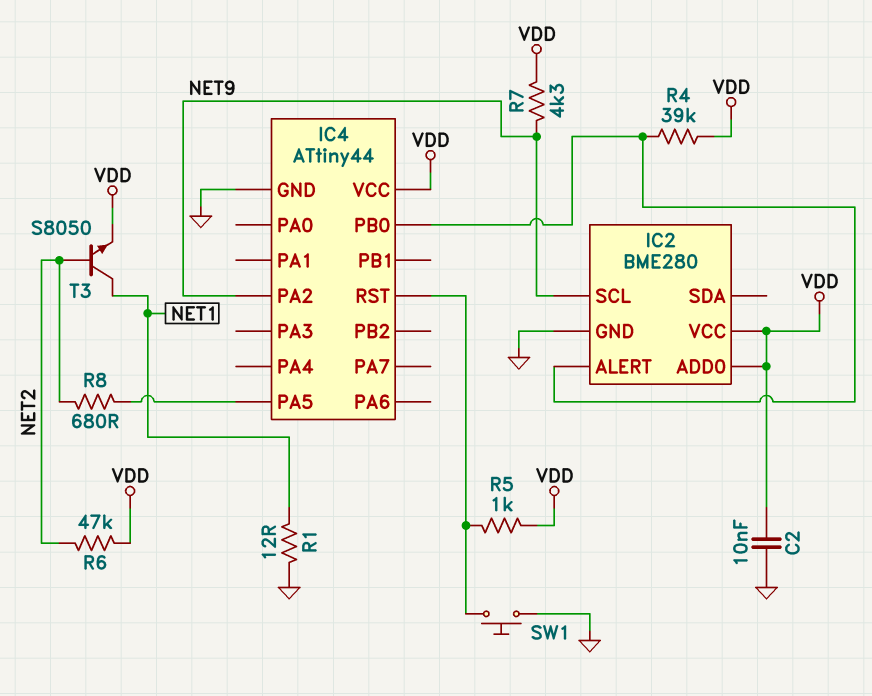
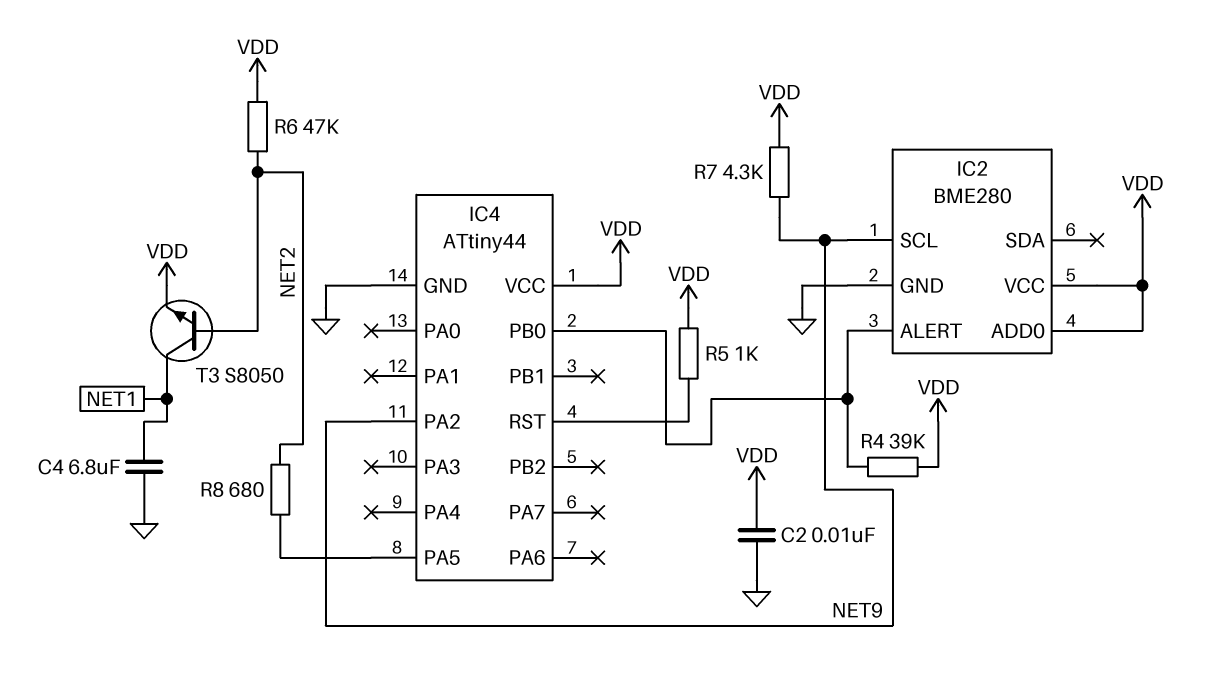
C4: none -> 6.8uF (GND, NET1)
R1: 12 (GND, NET1) -> none
SW1: button (GND, IC4/RST) -> none

